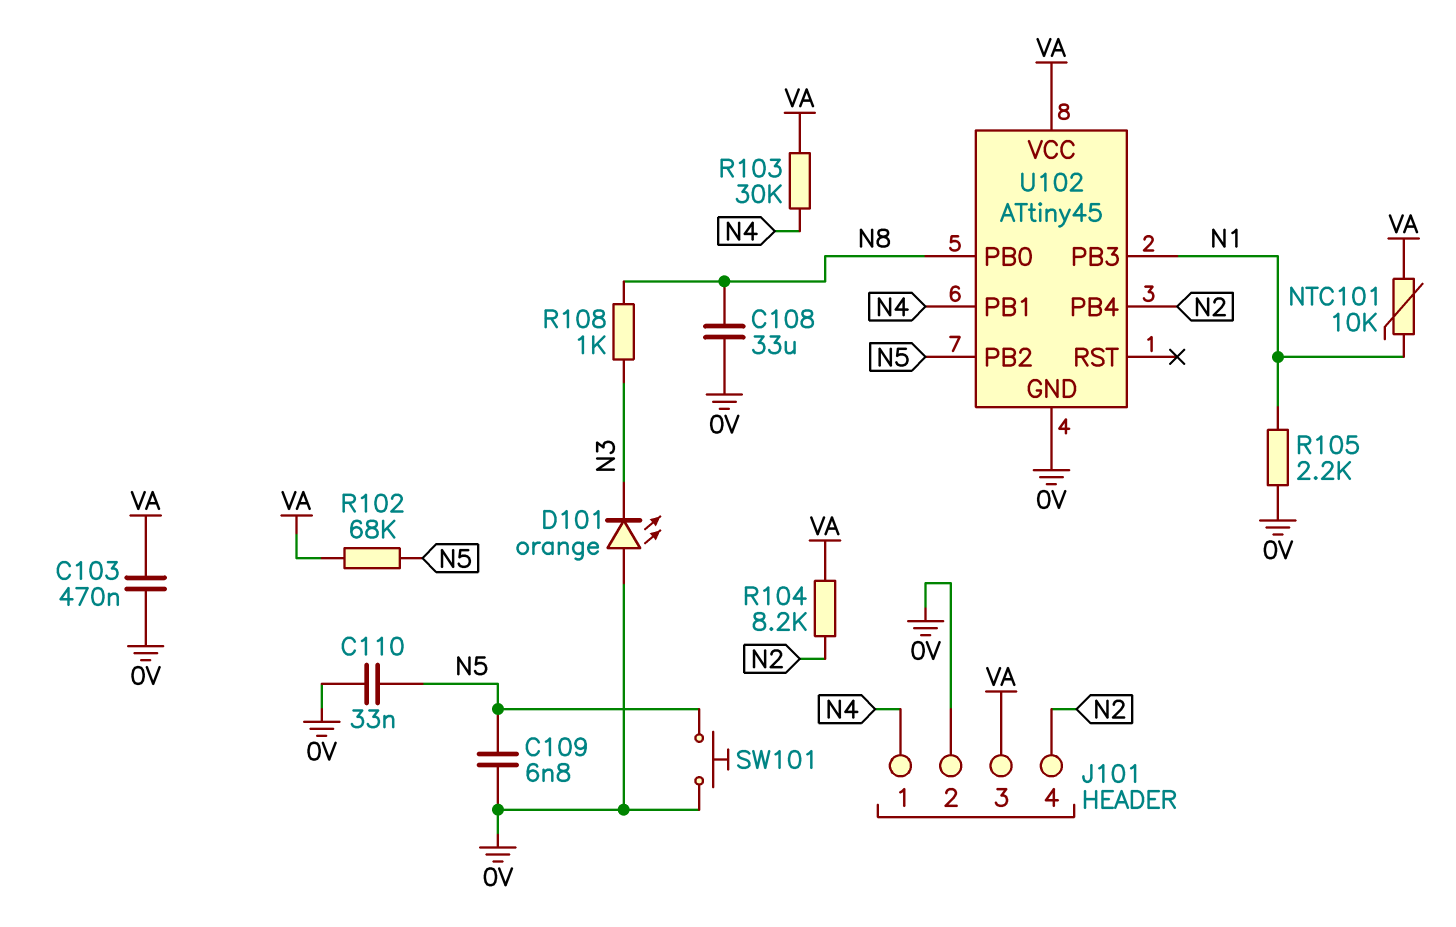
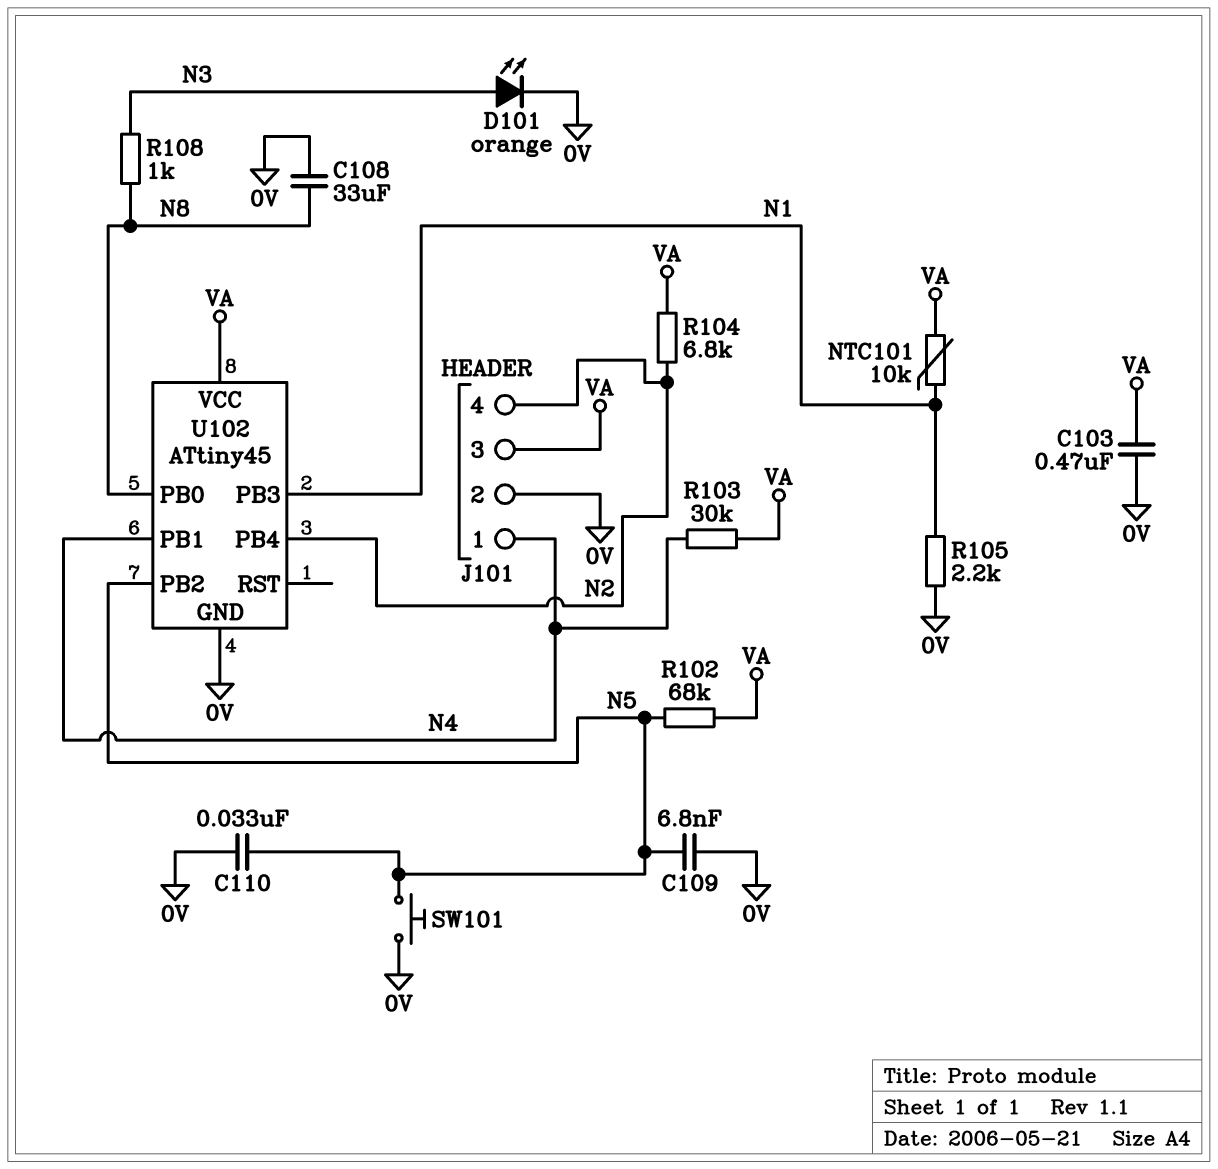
D101: LED orange (A 0V, K N3) -> LED orange (A N3, K 0V)
R104: 8.2k (N2, VA) -> 6.8k (N2, VA)

